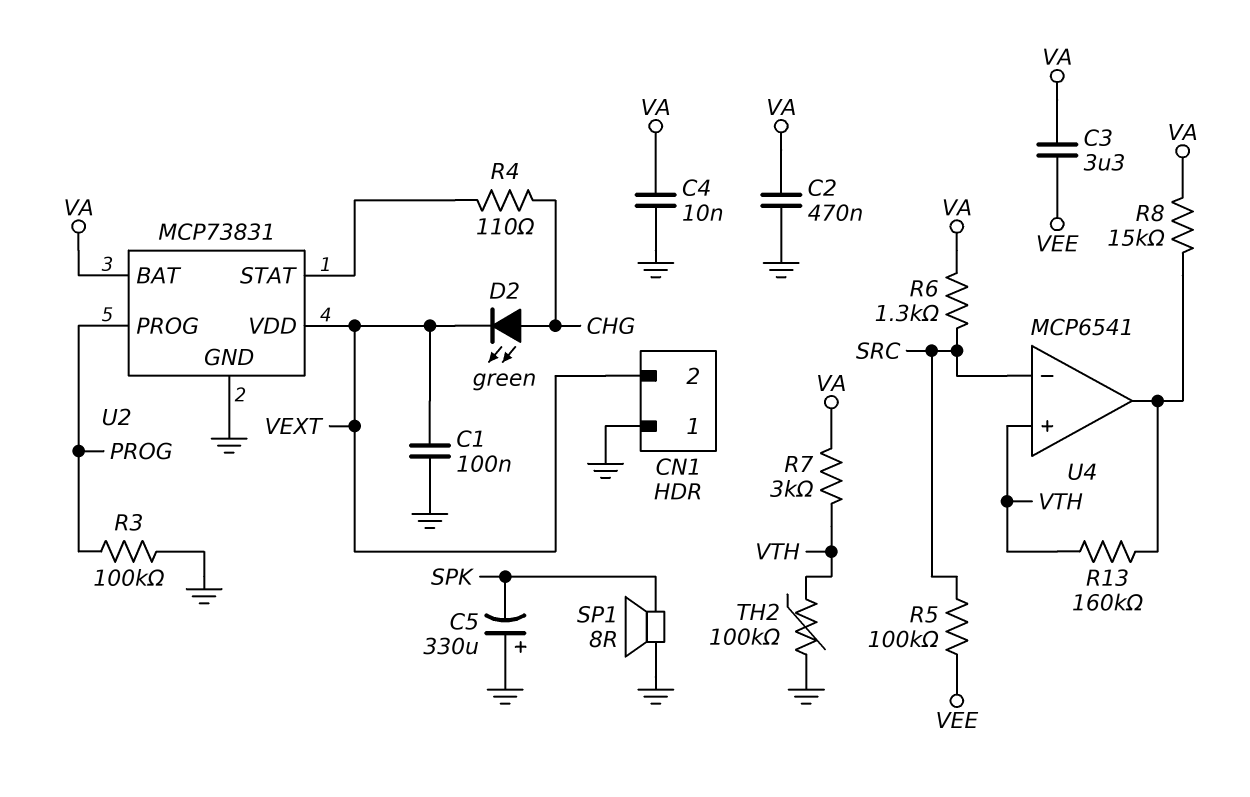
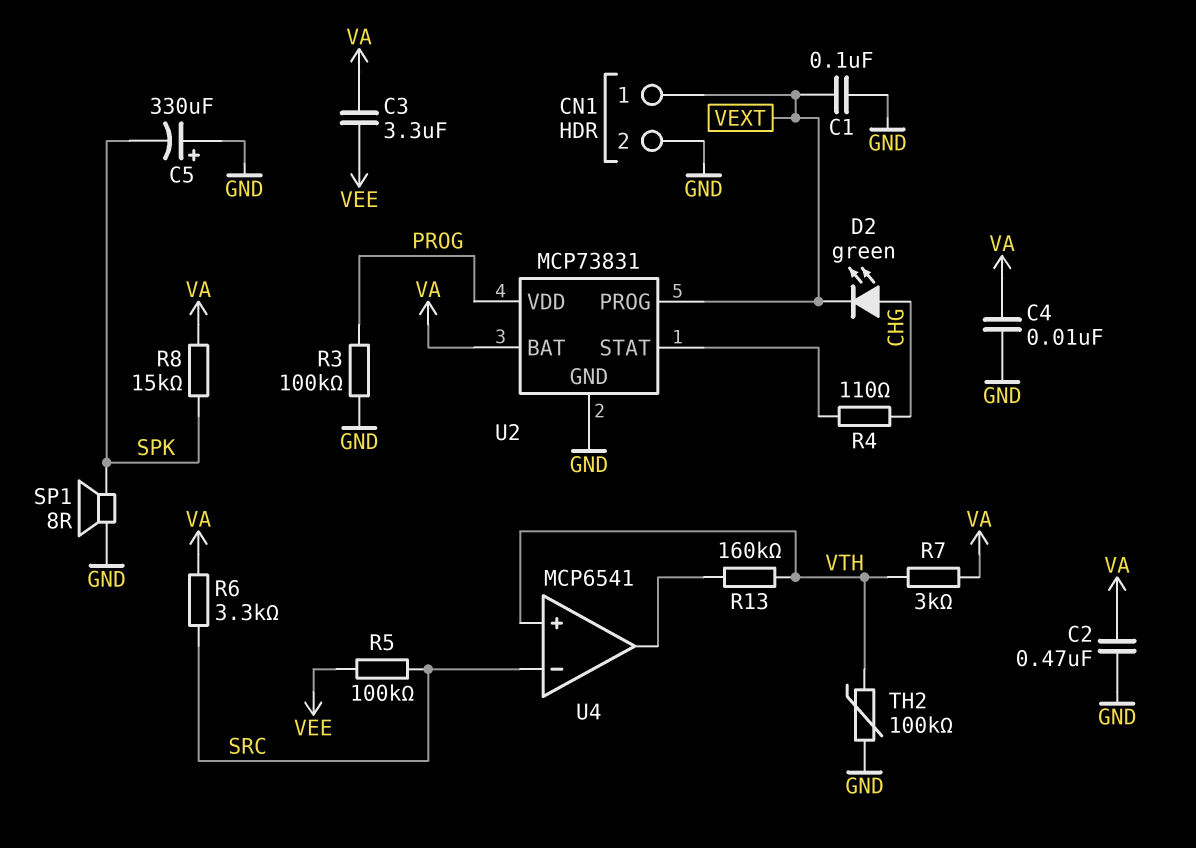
CN1 pin 1: GND -> VEXT
CN1 pin 2: VEXT -> GND
R6: 1.3k (SRC, VA) -> 3.3k (SRC, VA)
R8: 15k (U4/out, VA) -> 15k (SPK, VA)
U2 pin PROG: PROG -> VEXT
U2 pin VDD: VEXT -> PROG

